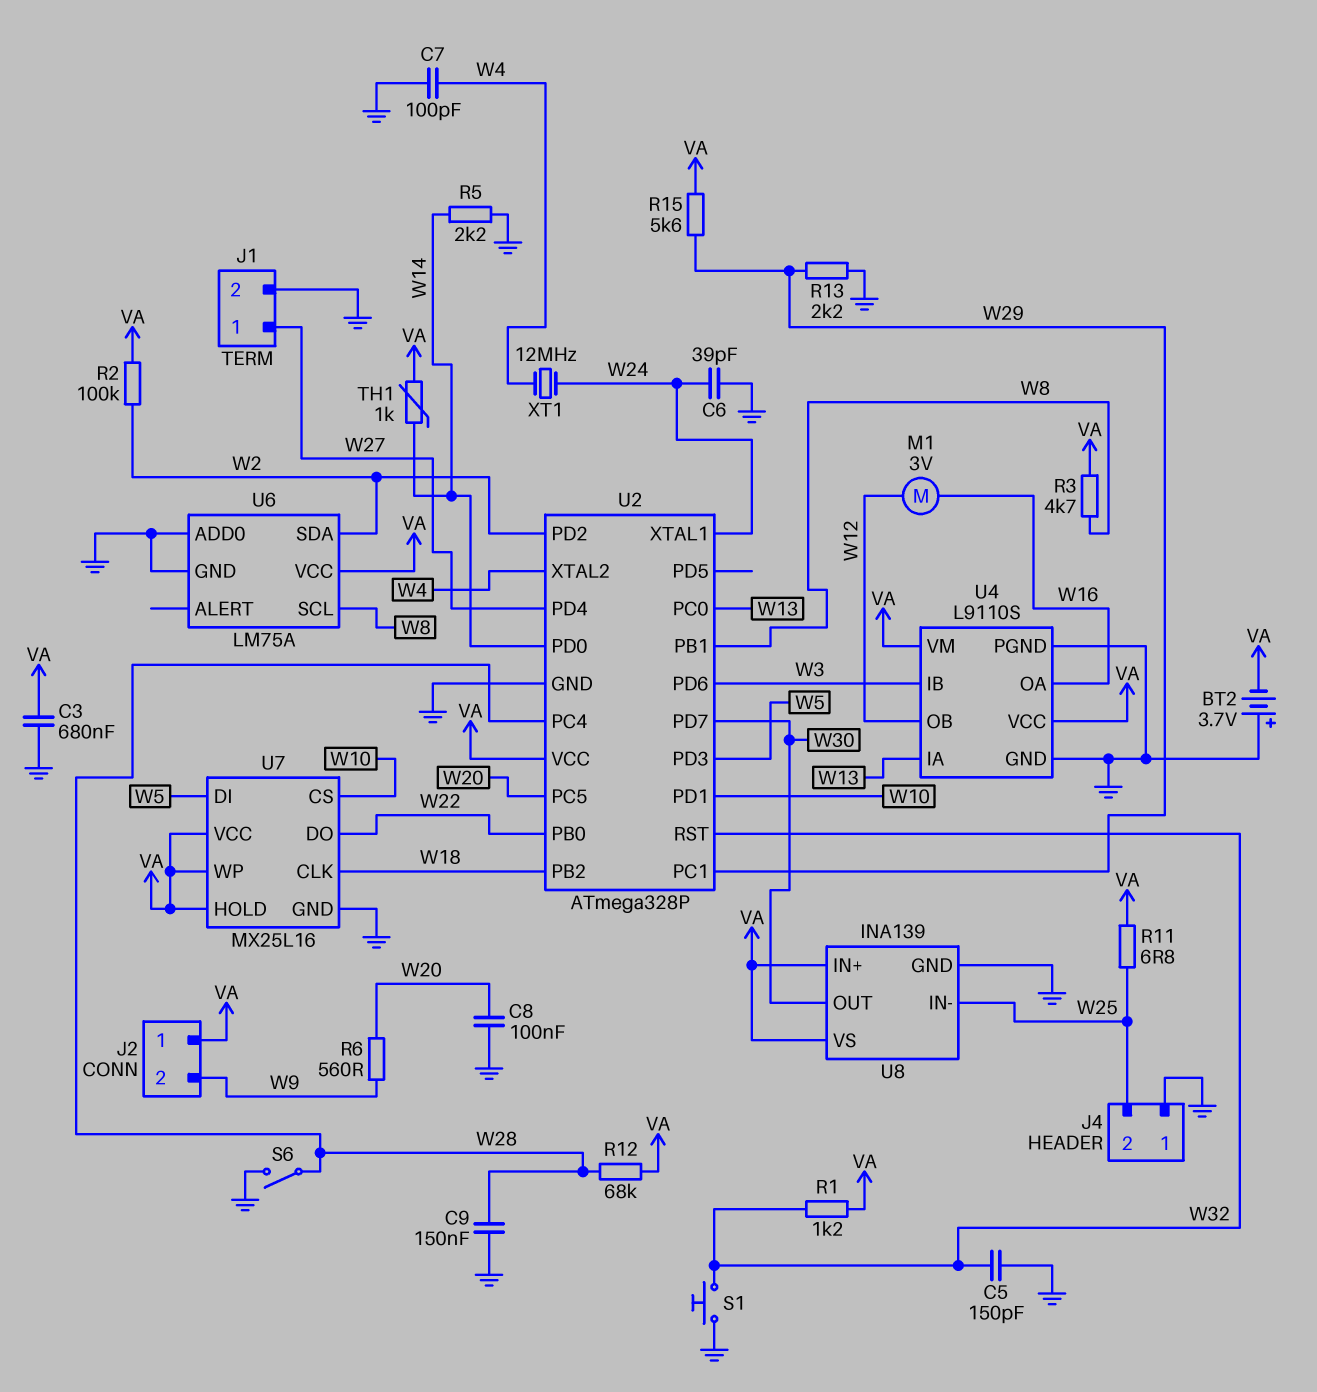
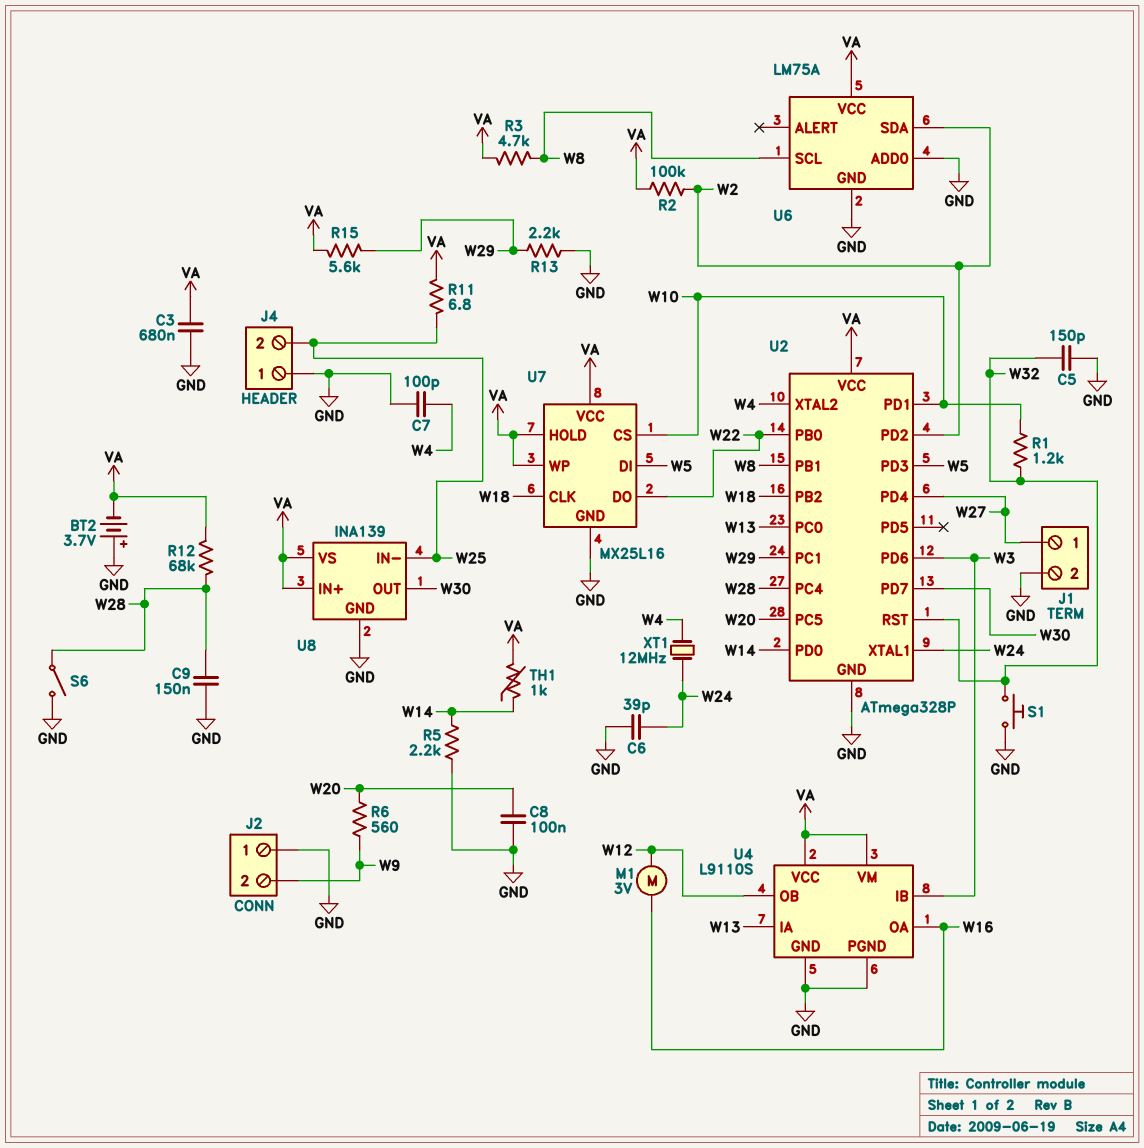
J2 pin 1: VA -> GND
R1: 1.2k (VA, W32) -> 1.2k (W10, W32)

